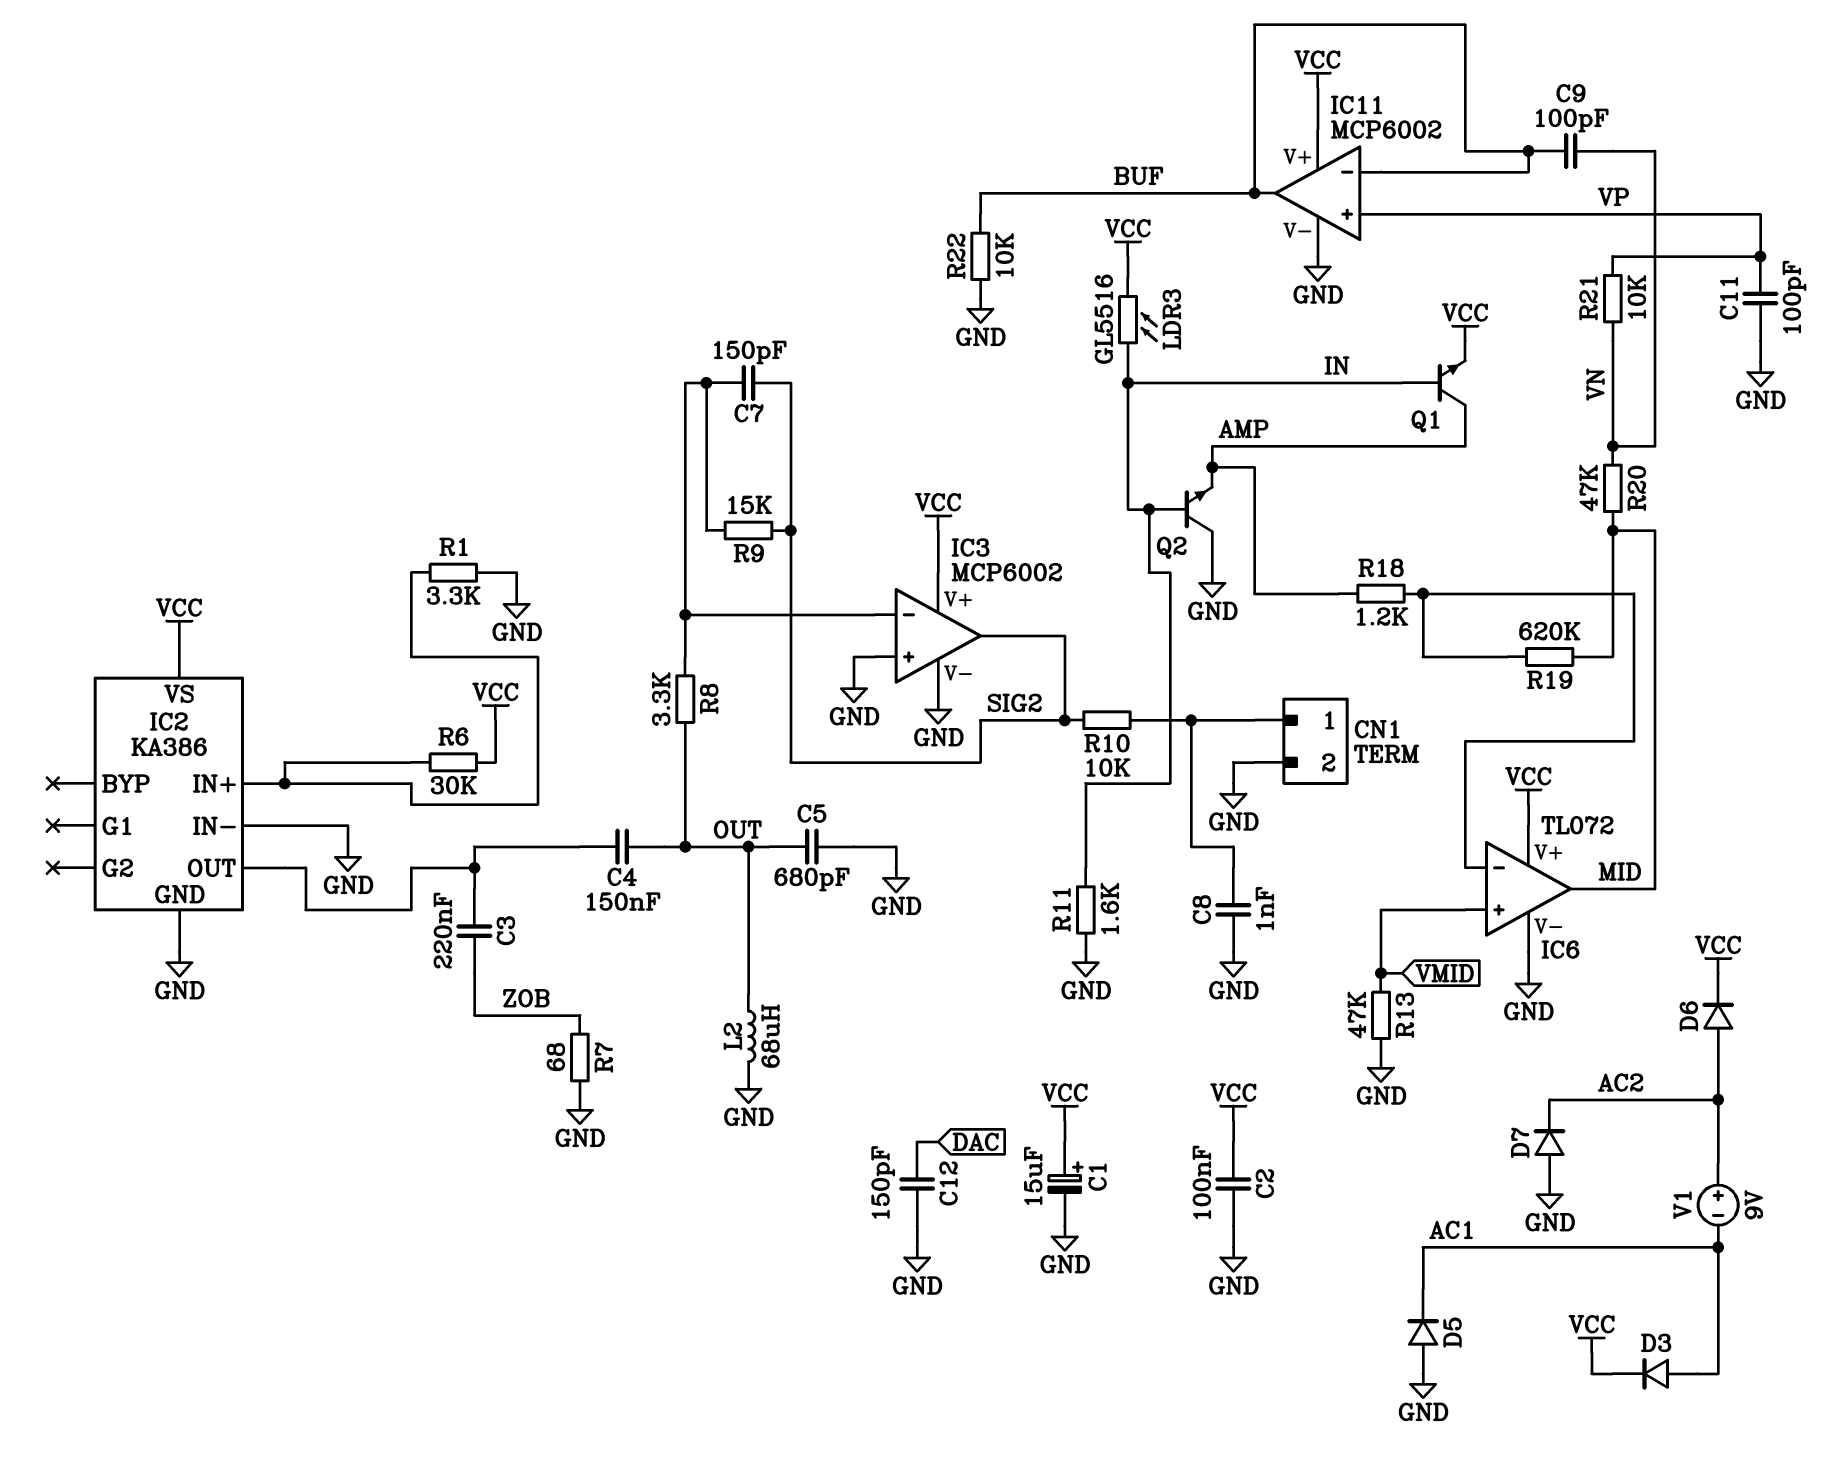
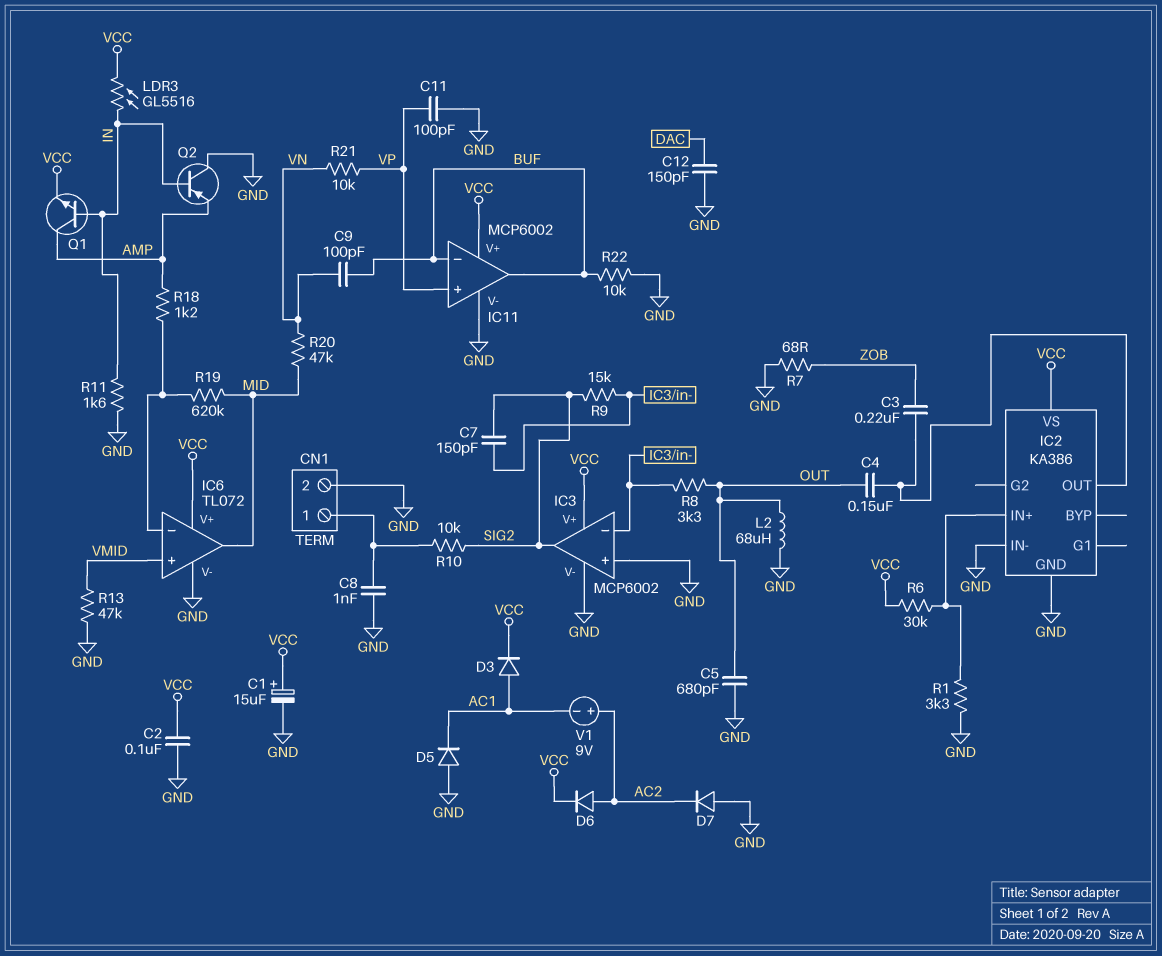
Q2: NPN (B IN, C GND, E AMP) -> PNP (B IN, C GND, E AMP)

